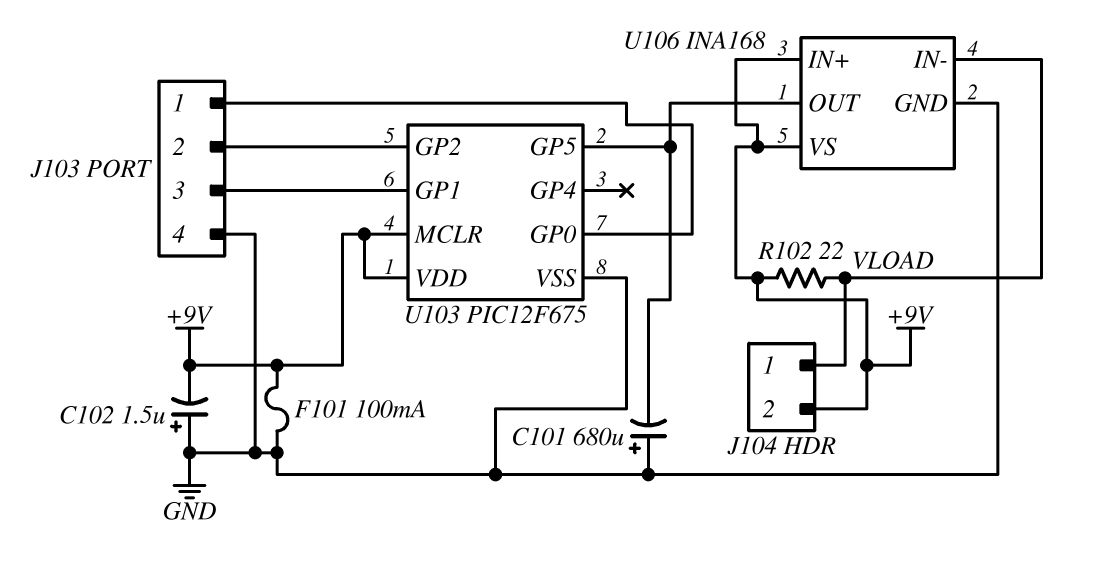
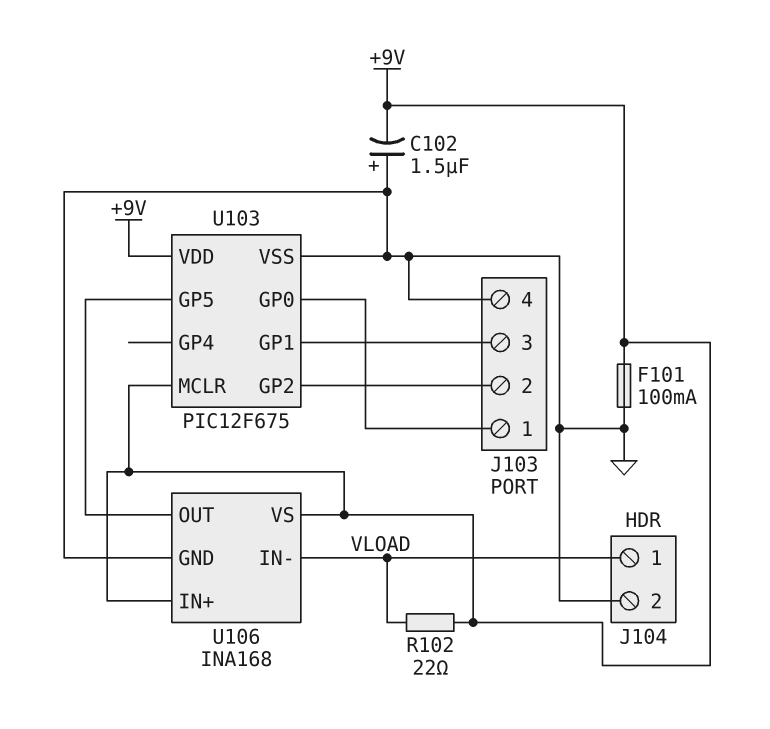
C101: 680uF (plus GND, minus U103/GP5) -> none
J104 pin 2: +9V -> GND

